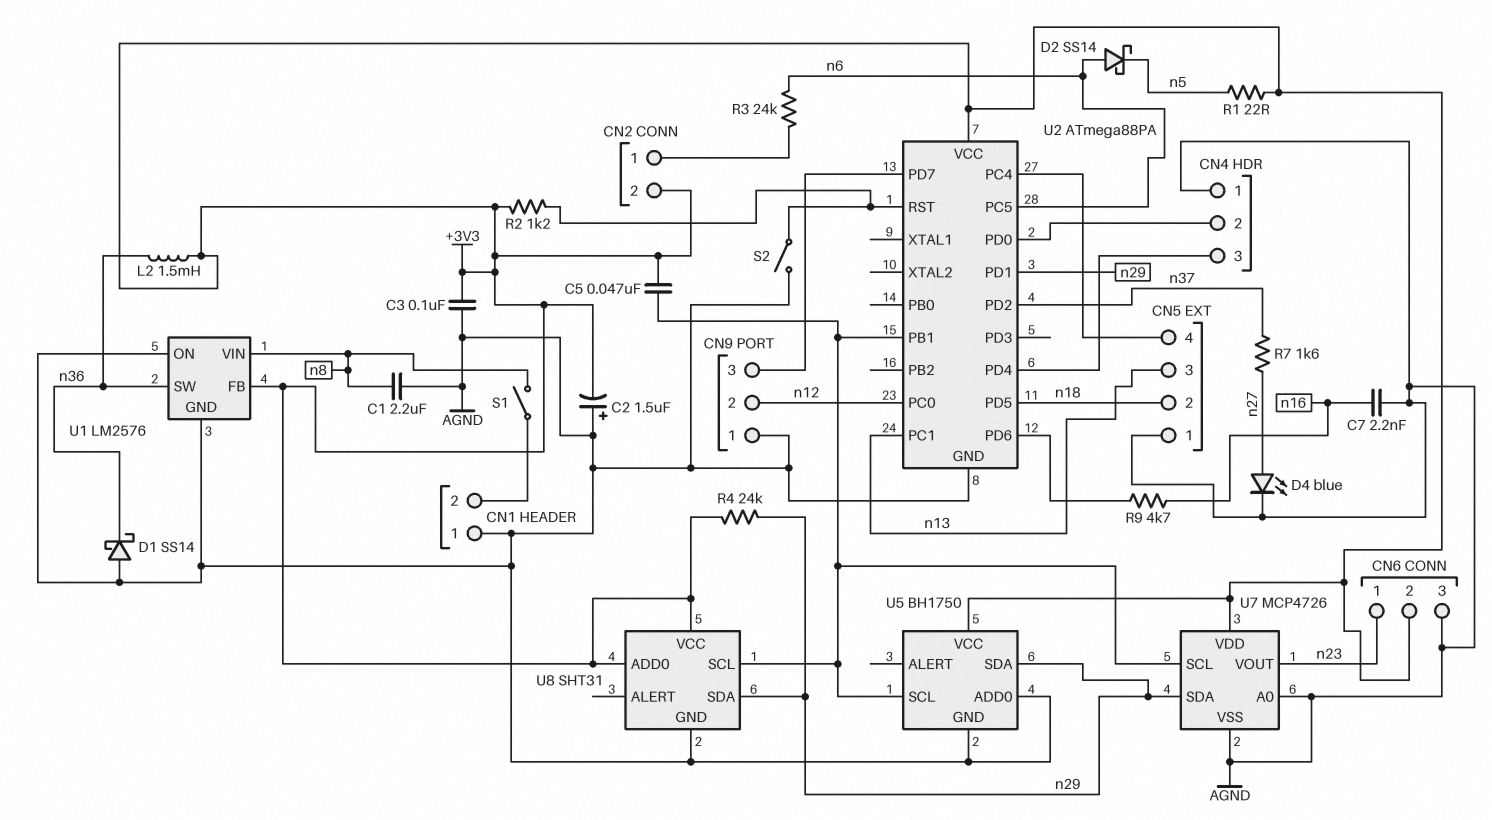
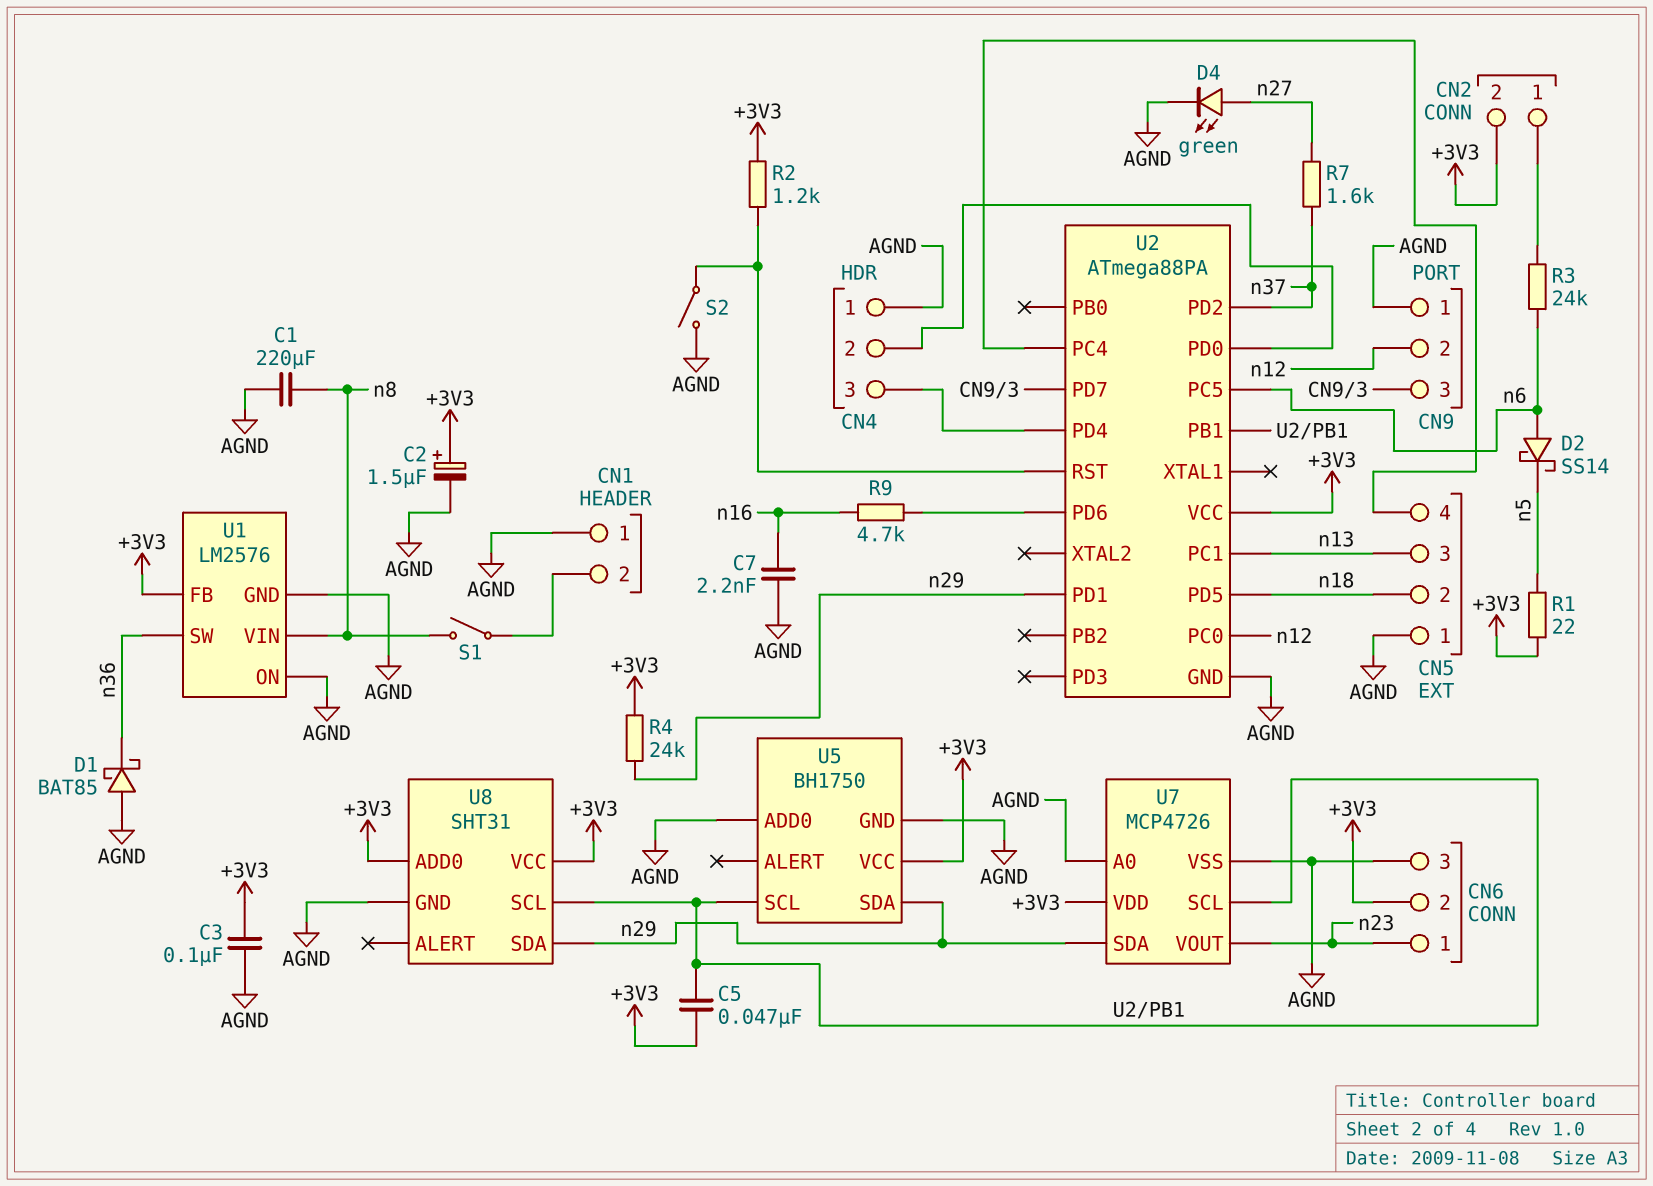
C1: 2.2uF (AGND, n8) -> 220uF (AGND, n8)
C2: 1.5uF (plus AGND, minus +3V3) -> 1.5uF (plus +3V3, minus AGND)
D1: schottky SS14 (A AGND, K n36) -> schottky BAT85 (A AGND, K n36)
D4: LED blue (A n27, K AGND) -> LED green (A n27, K AGND)
L2: 1.5mH (+3V3, n36) -> none

